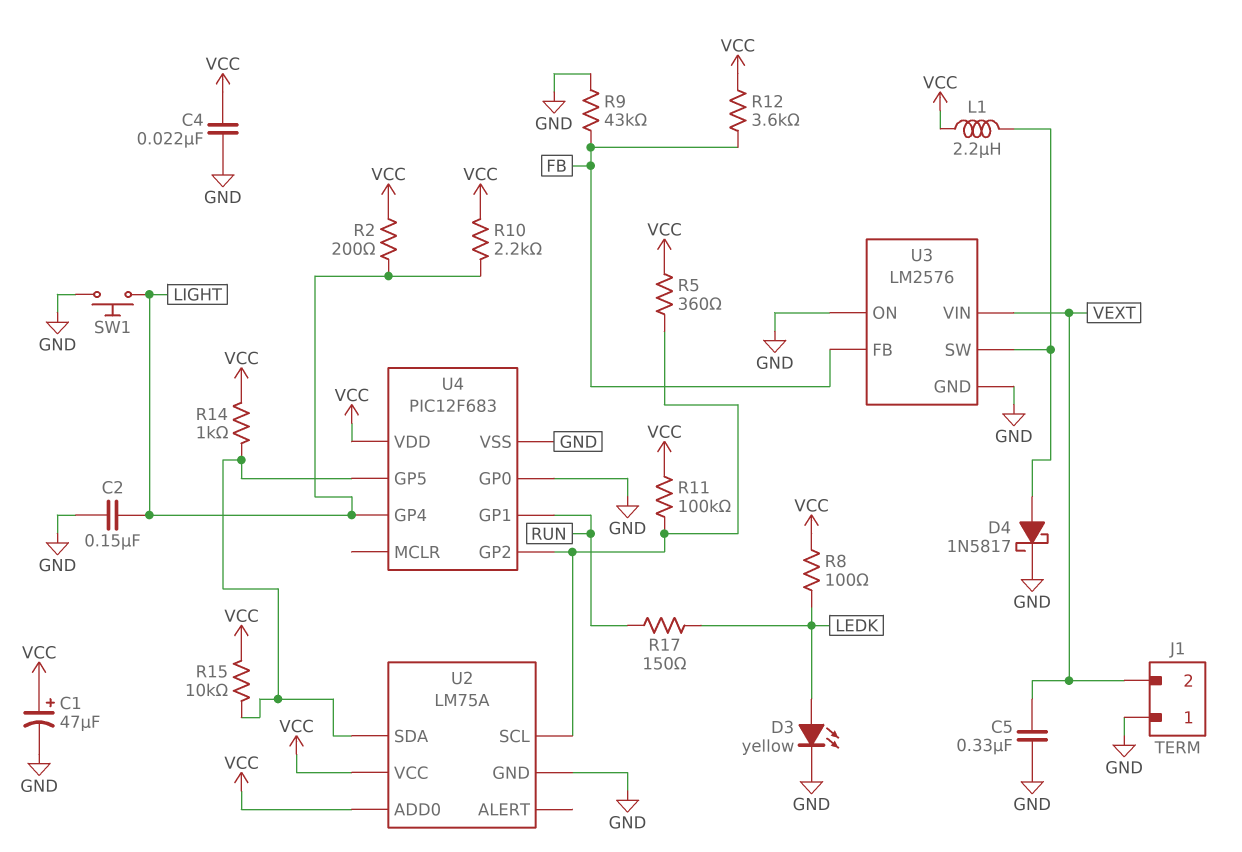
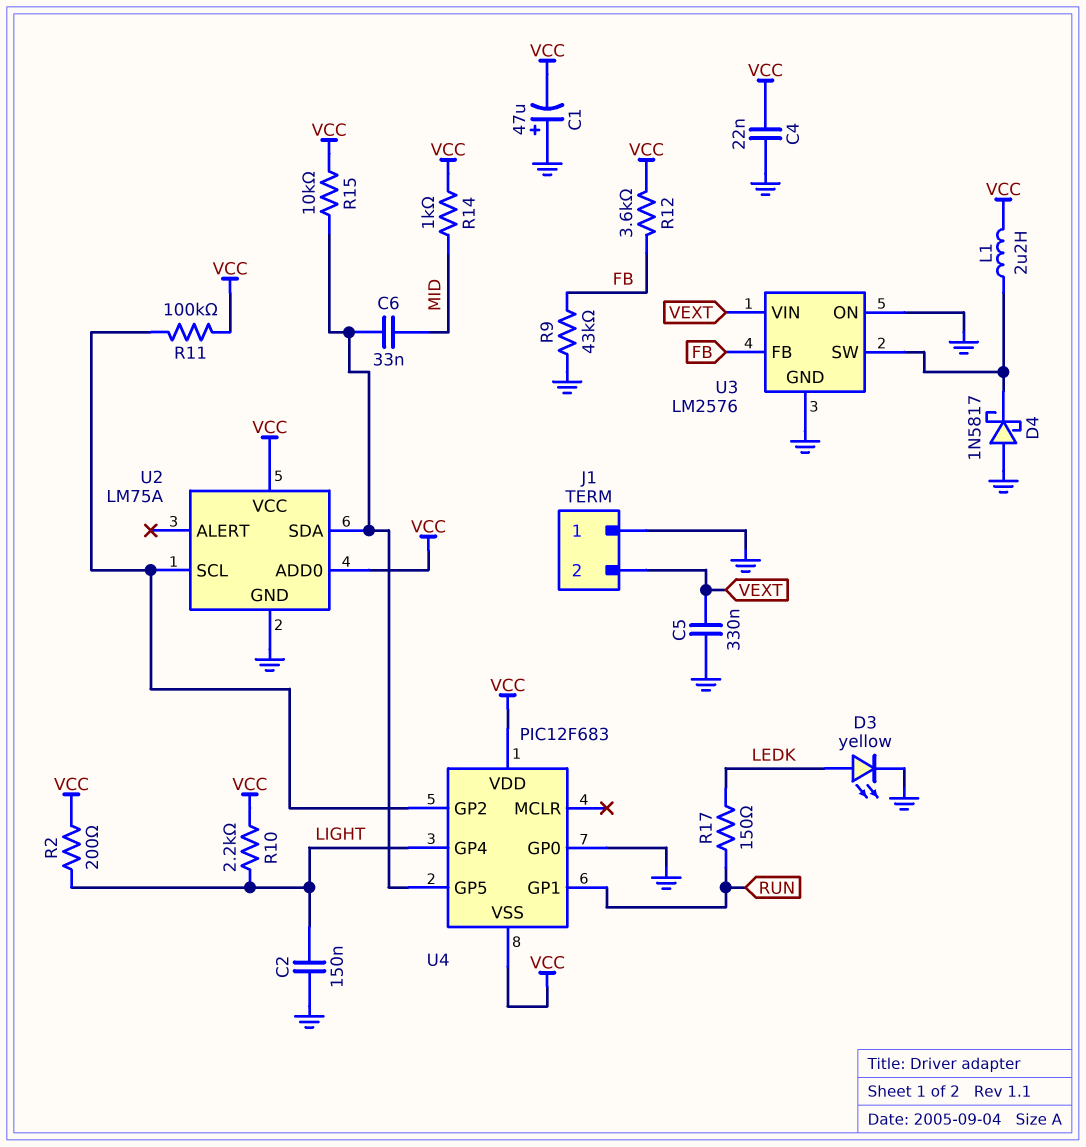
C1: 47uF (plus VCC, minus GND) -> 47uF (plus GND, minus VCC)
C6: none -> 33nF (MID, U2/SDA)
D4: schottky 1N5817 (A U3/SW, K GND) -> schottky 1N5817 (A GND, K U3/SW)
R5: 360 (U2/SCL, VCC) -> none
R8: 100 (LEDK, VCC) -> none
R14: 1k (U2/SDA, VCC) -> 1k (MID, VCC)
SW1: button (GND, LIGHT) -> none
U4 pin VSS: GND -> VCC

